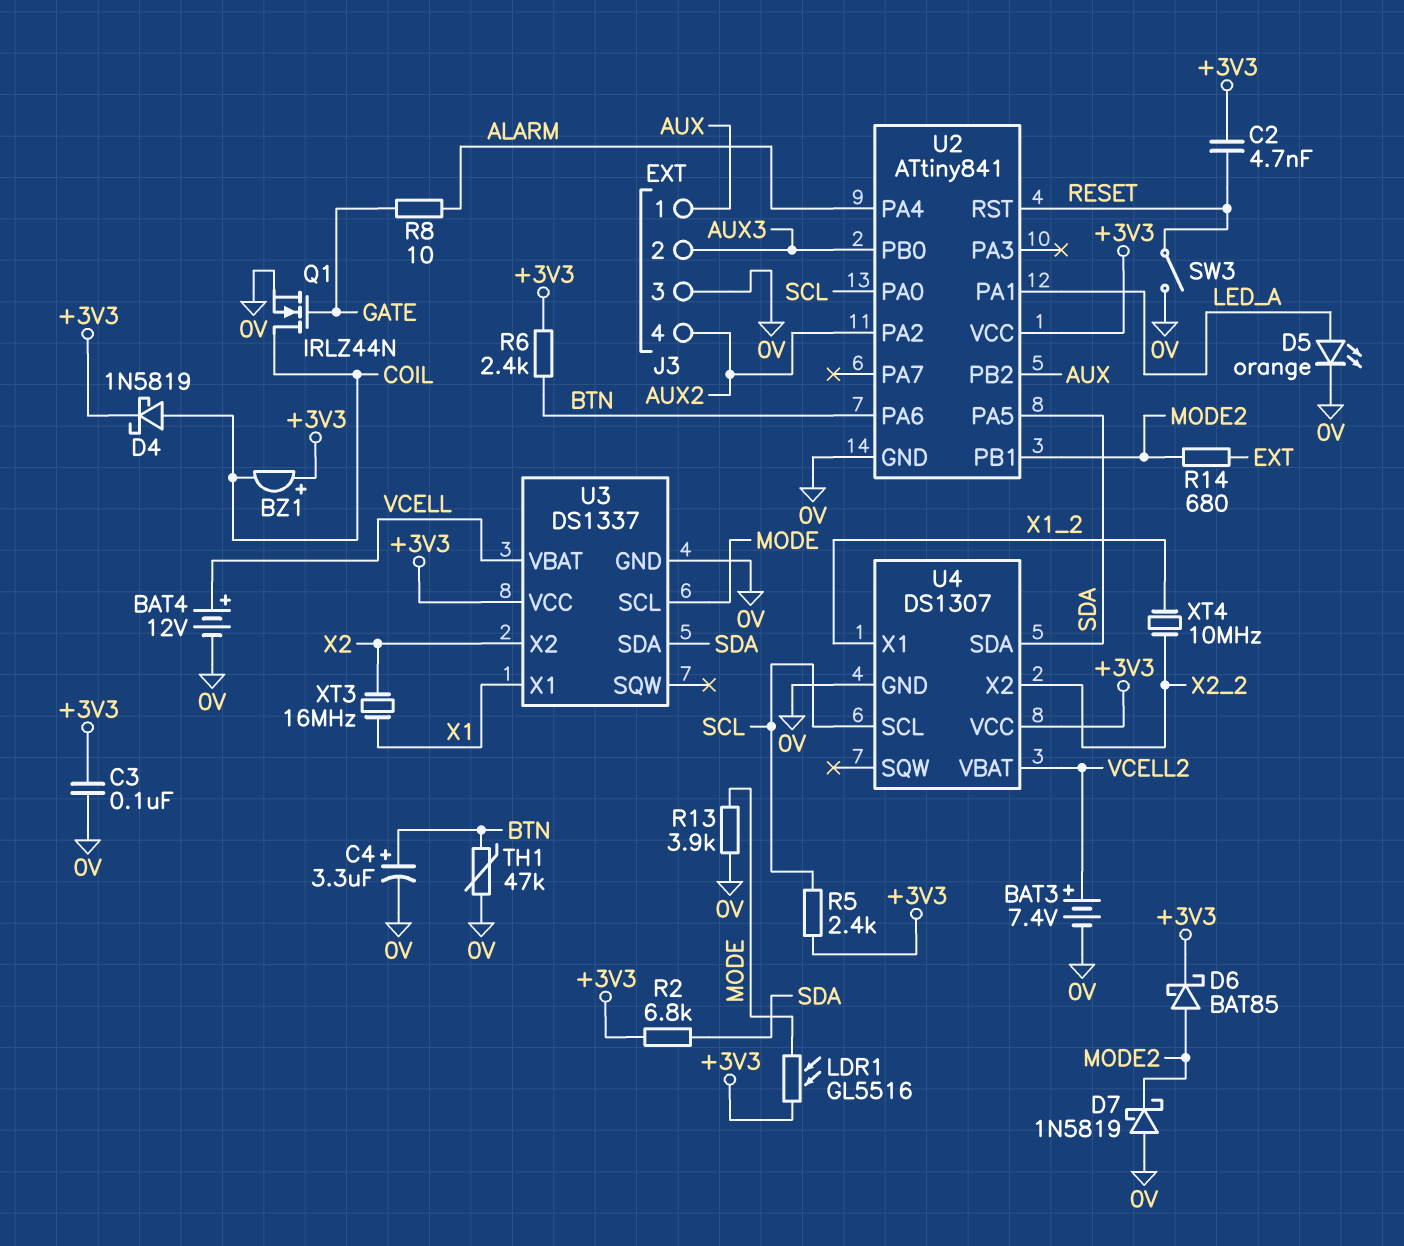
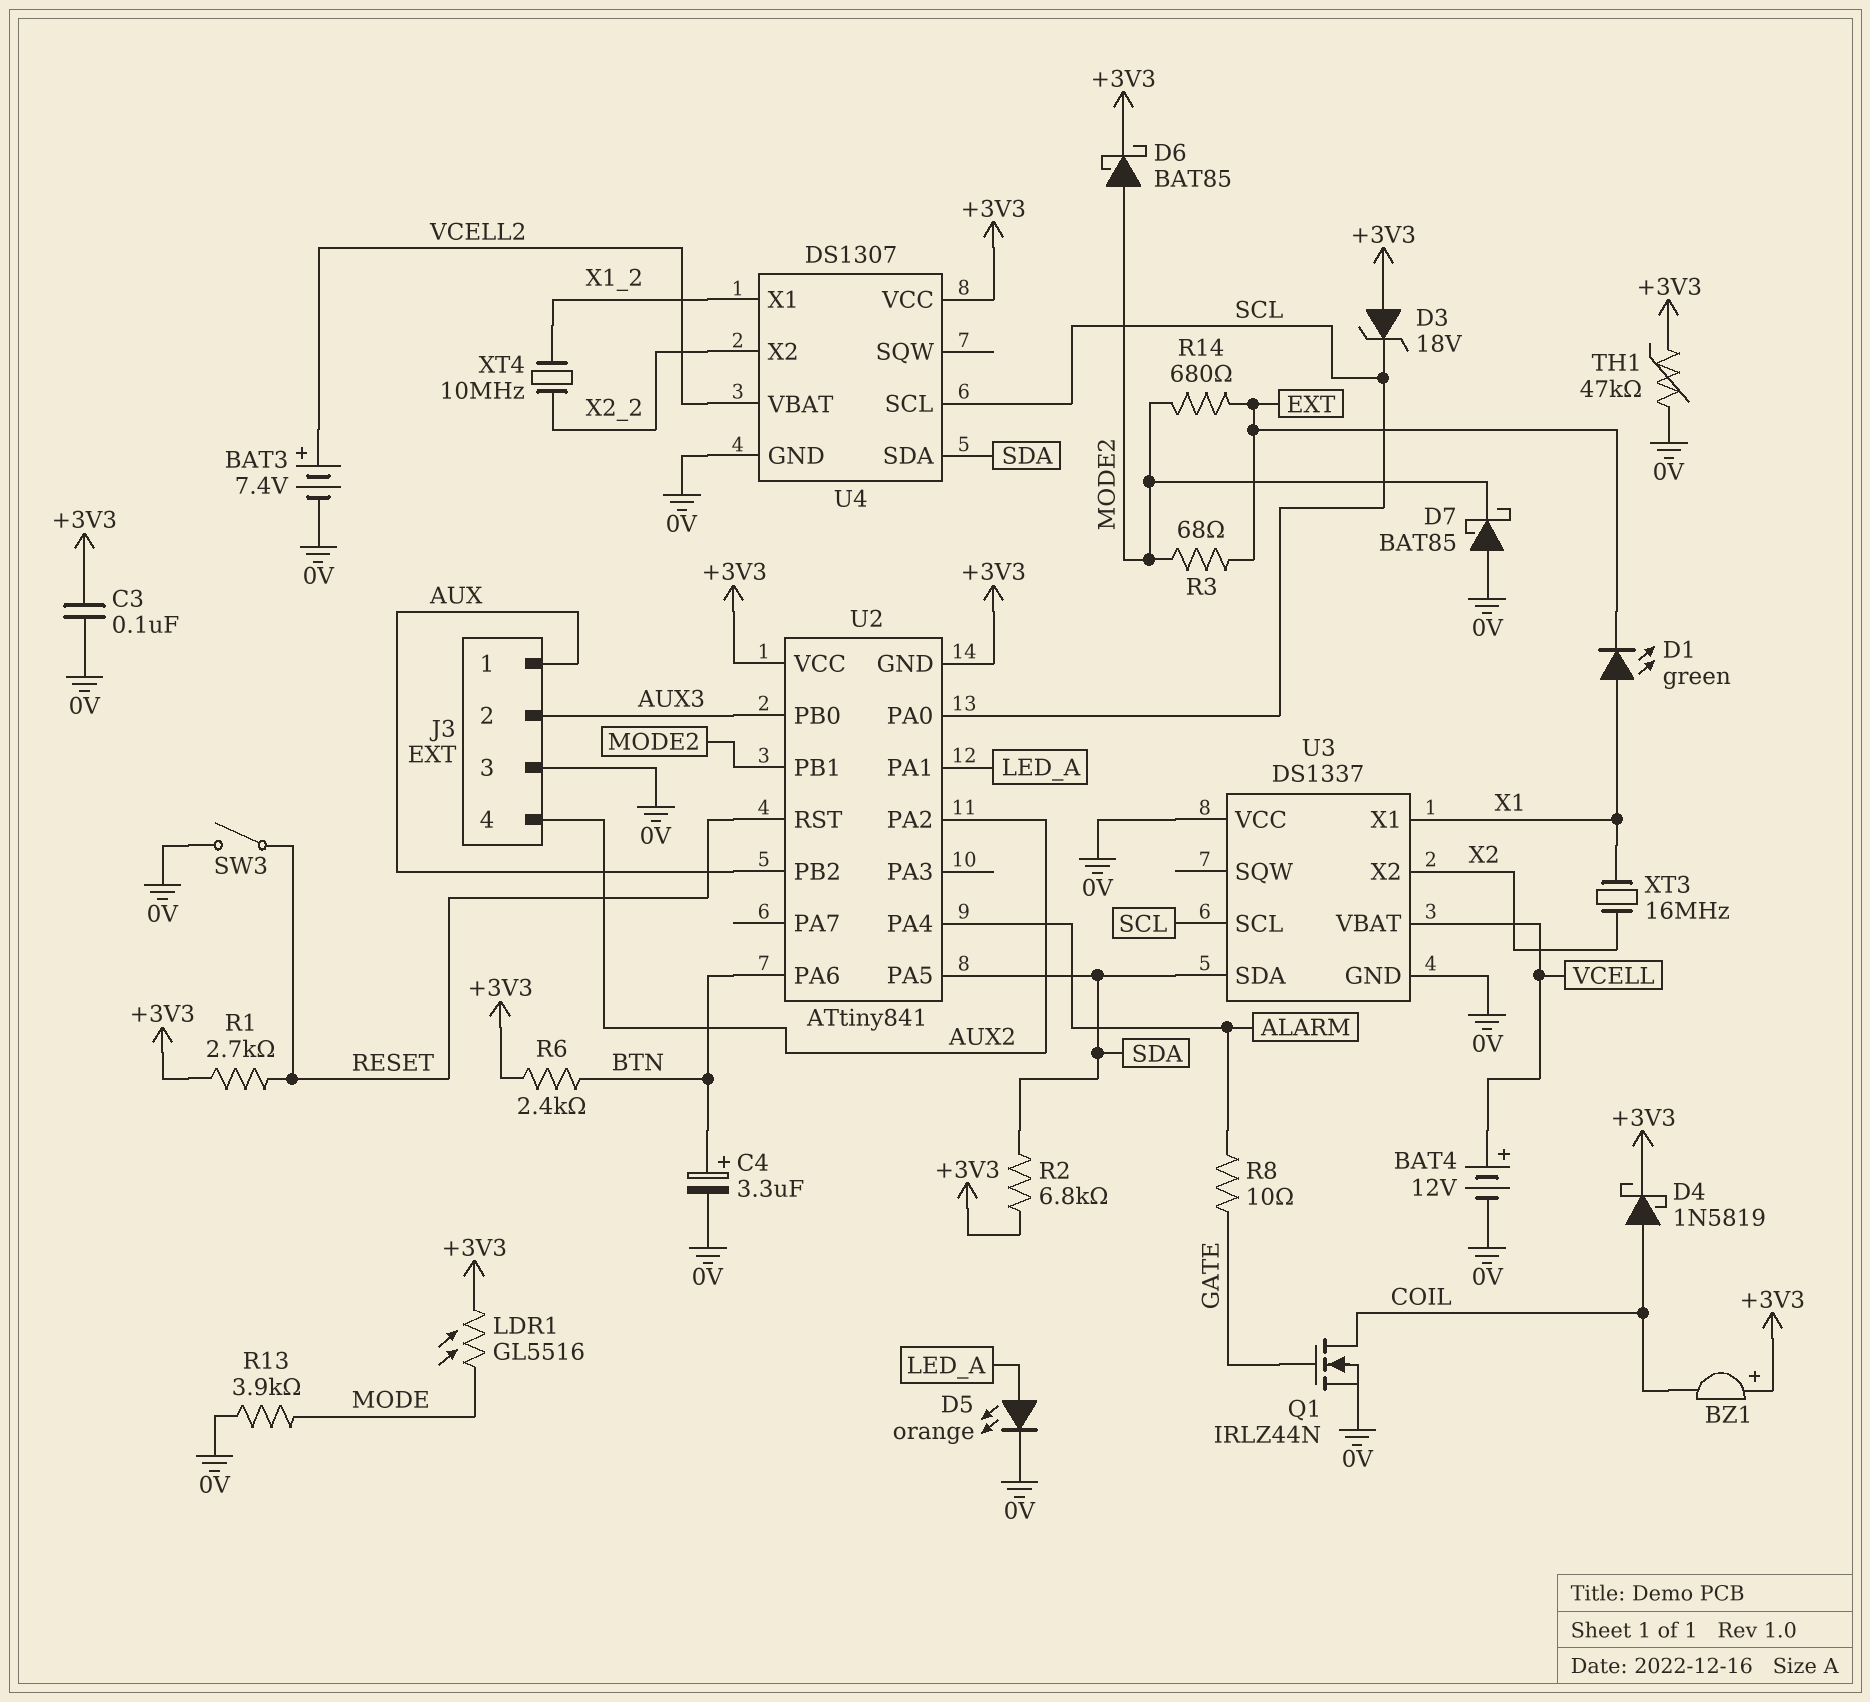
C2: 4.7nF (+3V3, RESET) -> none
D1: none -> LED green (A X1, K EXT)
D3: none -> zener 18V (A +3V3, K SCL)
D7: schottky 1N5819 (A 0V, K MODE2) -> schottky BAT85 (A 0V, K MODE2)
R1: none -> 2.7k (+3V3, RESET)
R3: none -> 68 (EXT, MODE2)
R5: 2.4k (+3V3, SCL) -> none
TH1: 47k (0V, BTN) -> 47k (+3V3, 0V)
U2 pin GND: 0V -> +3V3
U3 pin SCL: MODE -> SCL
U3 pin VCC: +3V3 -> 0V

